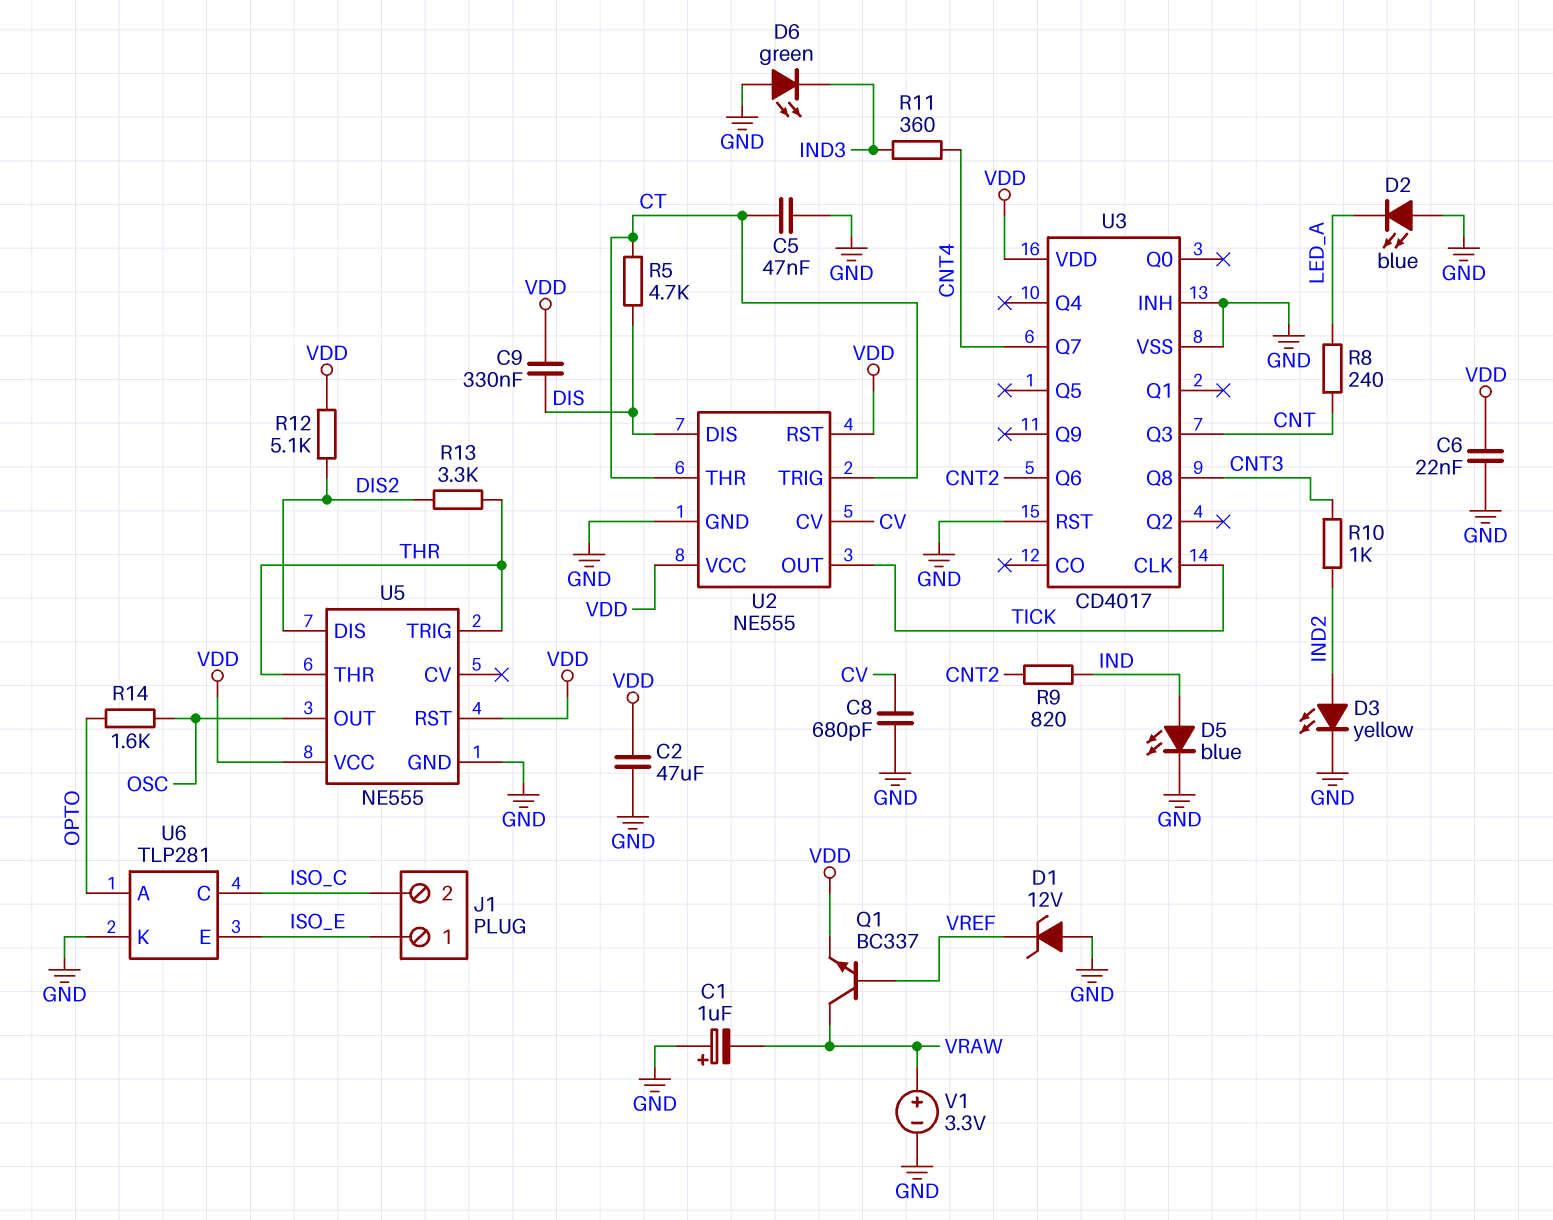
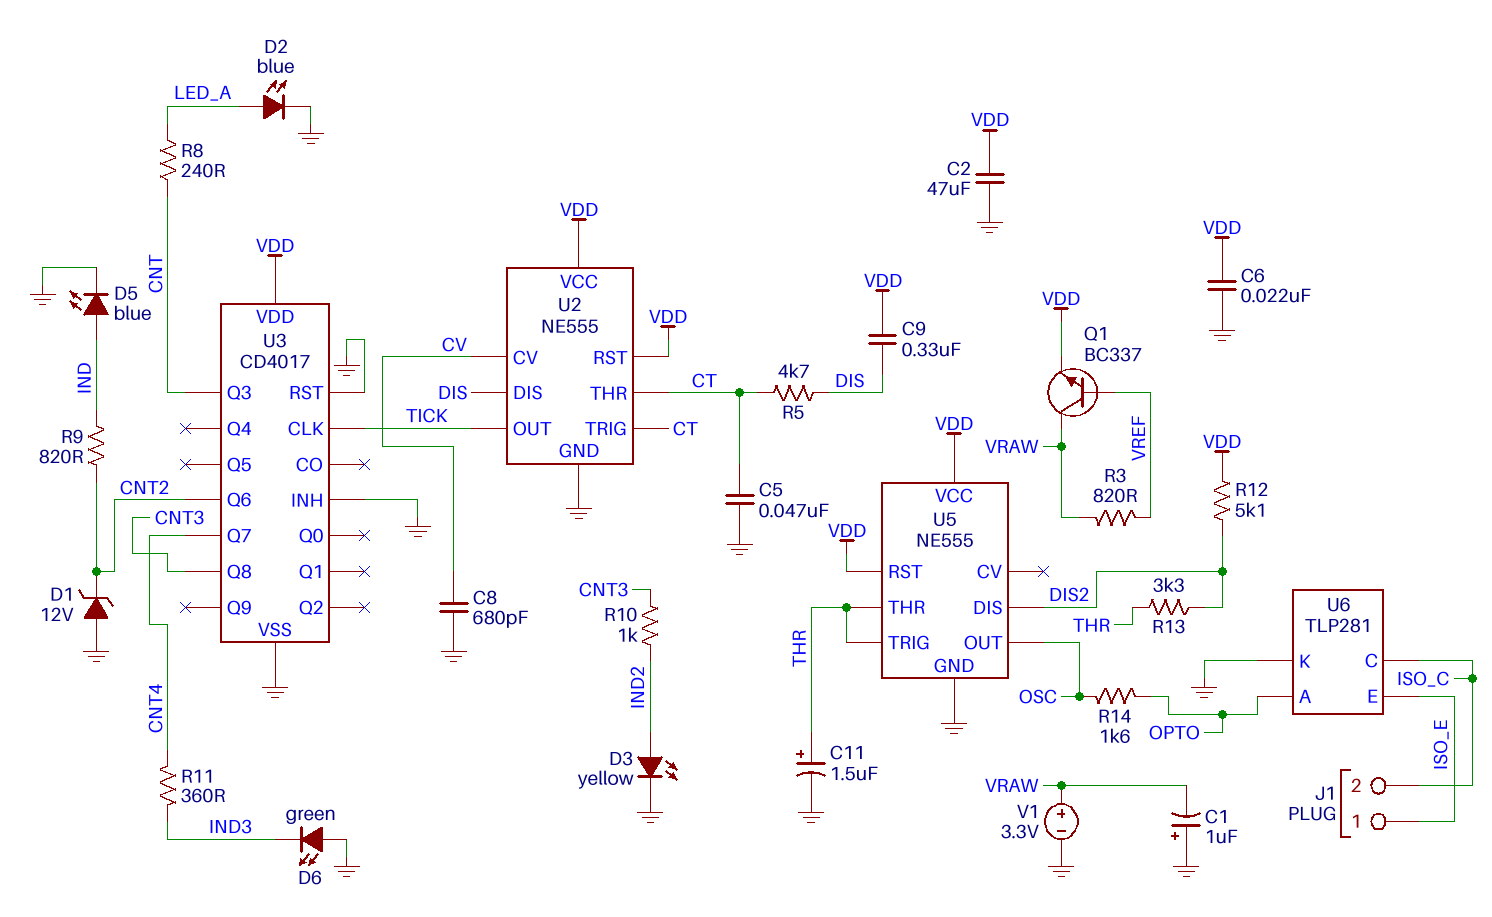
C11: none -> 1.5uF (plus THR, minus GND)
D1: zener 12V (A GND, K VREF) -> zener 12V (A GND, K CNT2)
D2: LED blue (A GND, K LED_A) -> LED blue (A LED_A, K GND)
R3: none -> 820 (VRAW, VREF)

